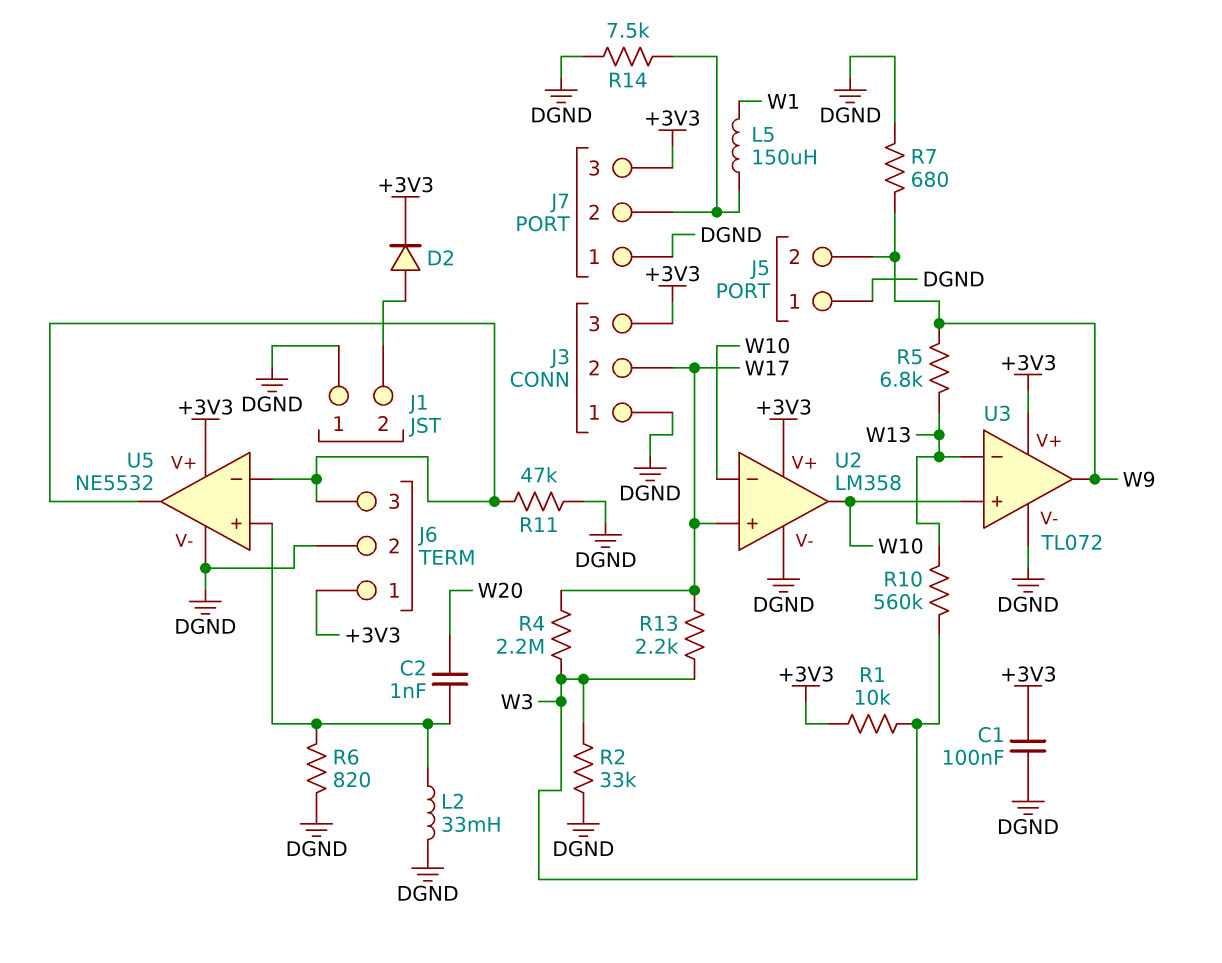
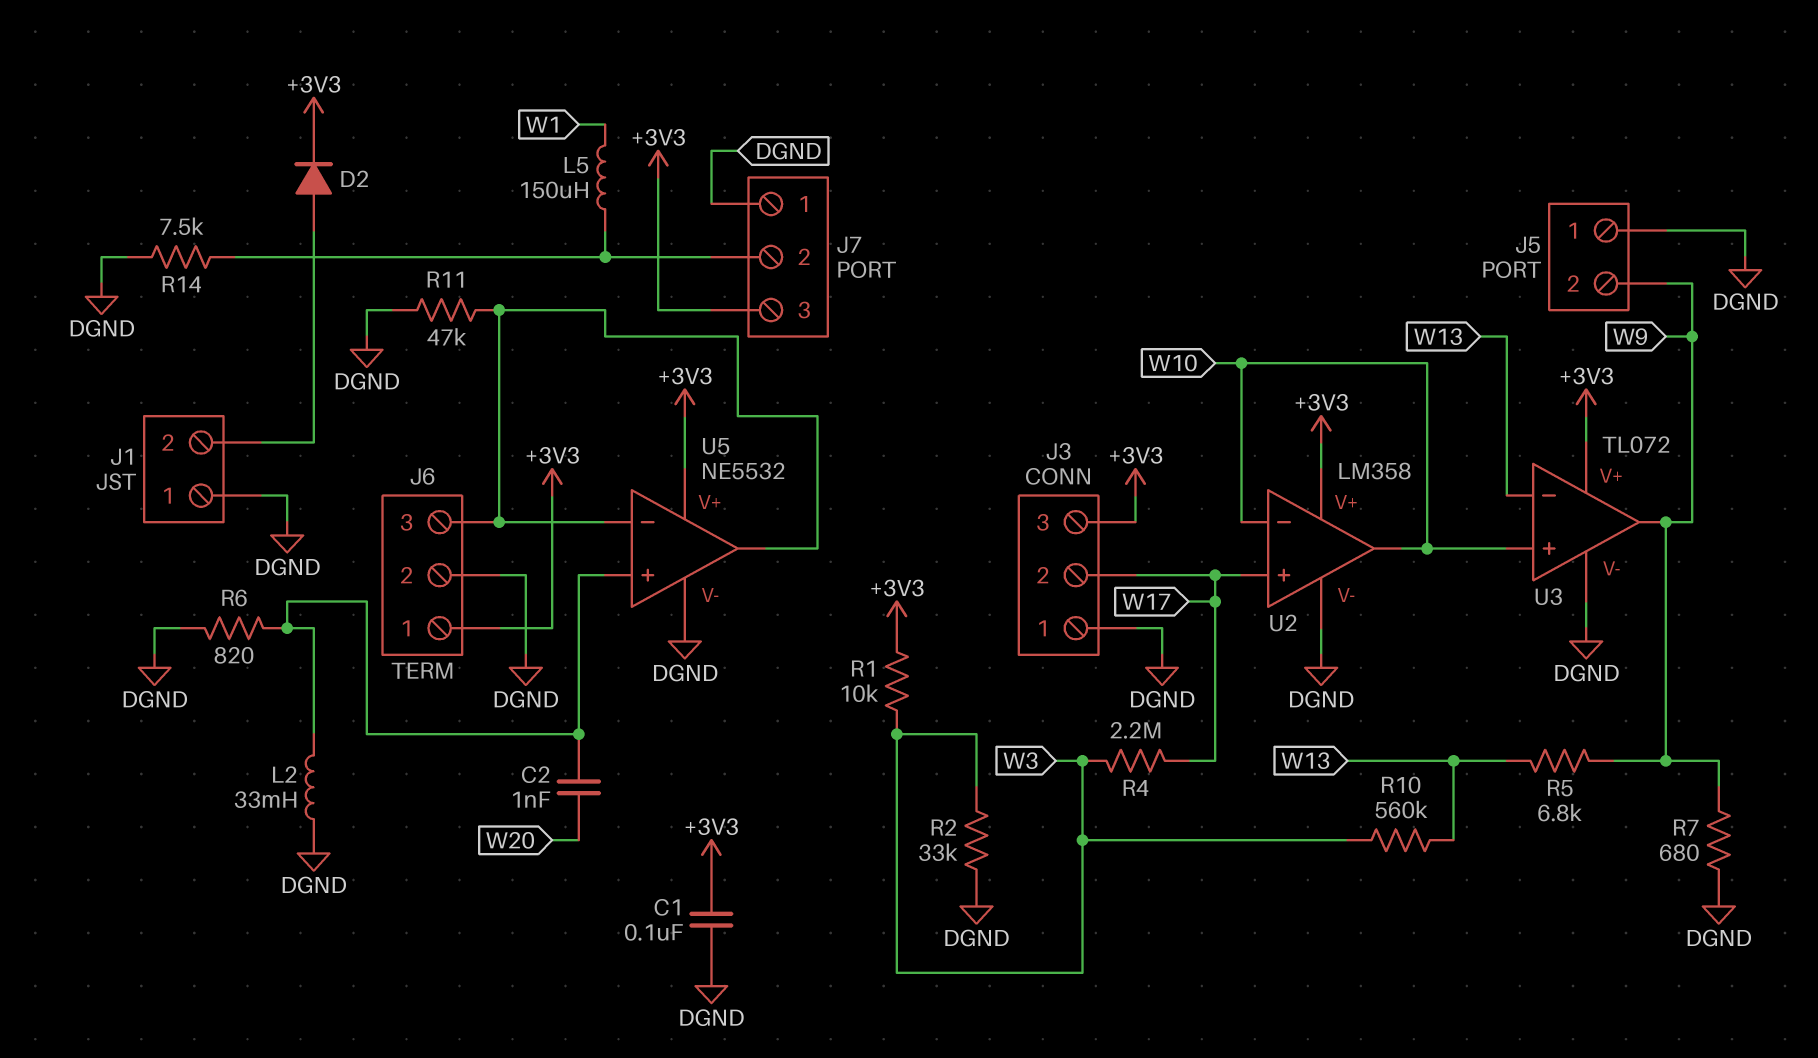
R13: 2.2k (W3, W17) -> none

